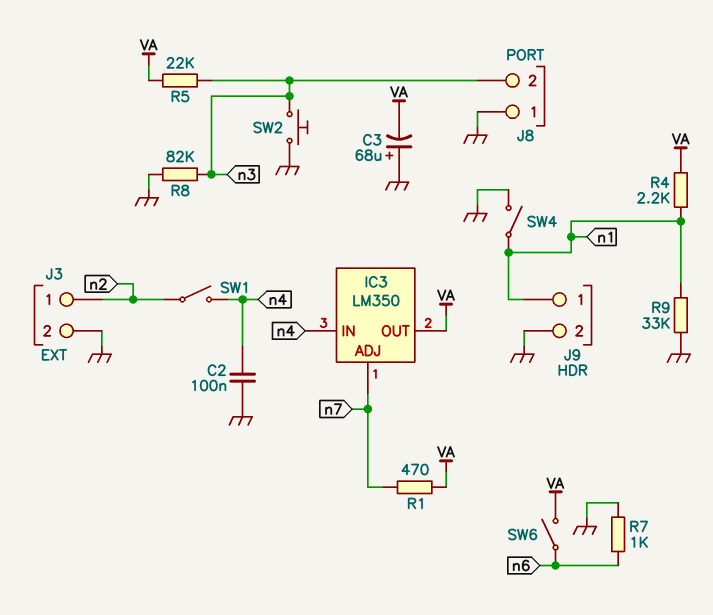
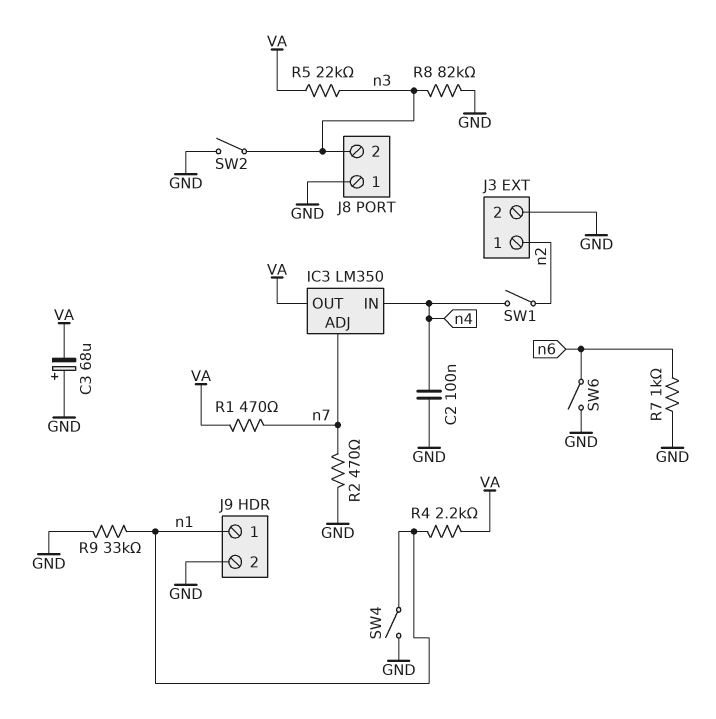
R2: none -> 470 (GND, n7)
SW2: button (GND, n3) -> switch (GND, n3)
SW6: switch (VA, n6) -> switch (GND, n6)

